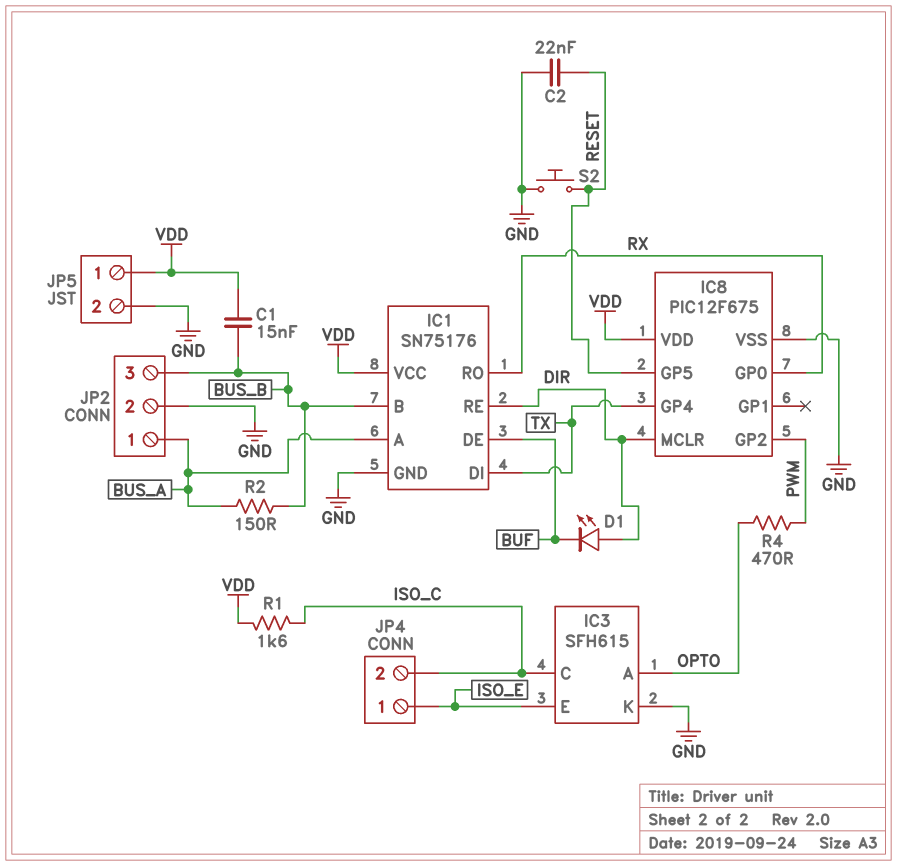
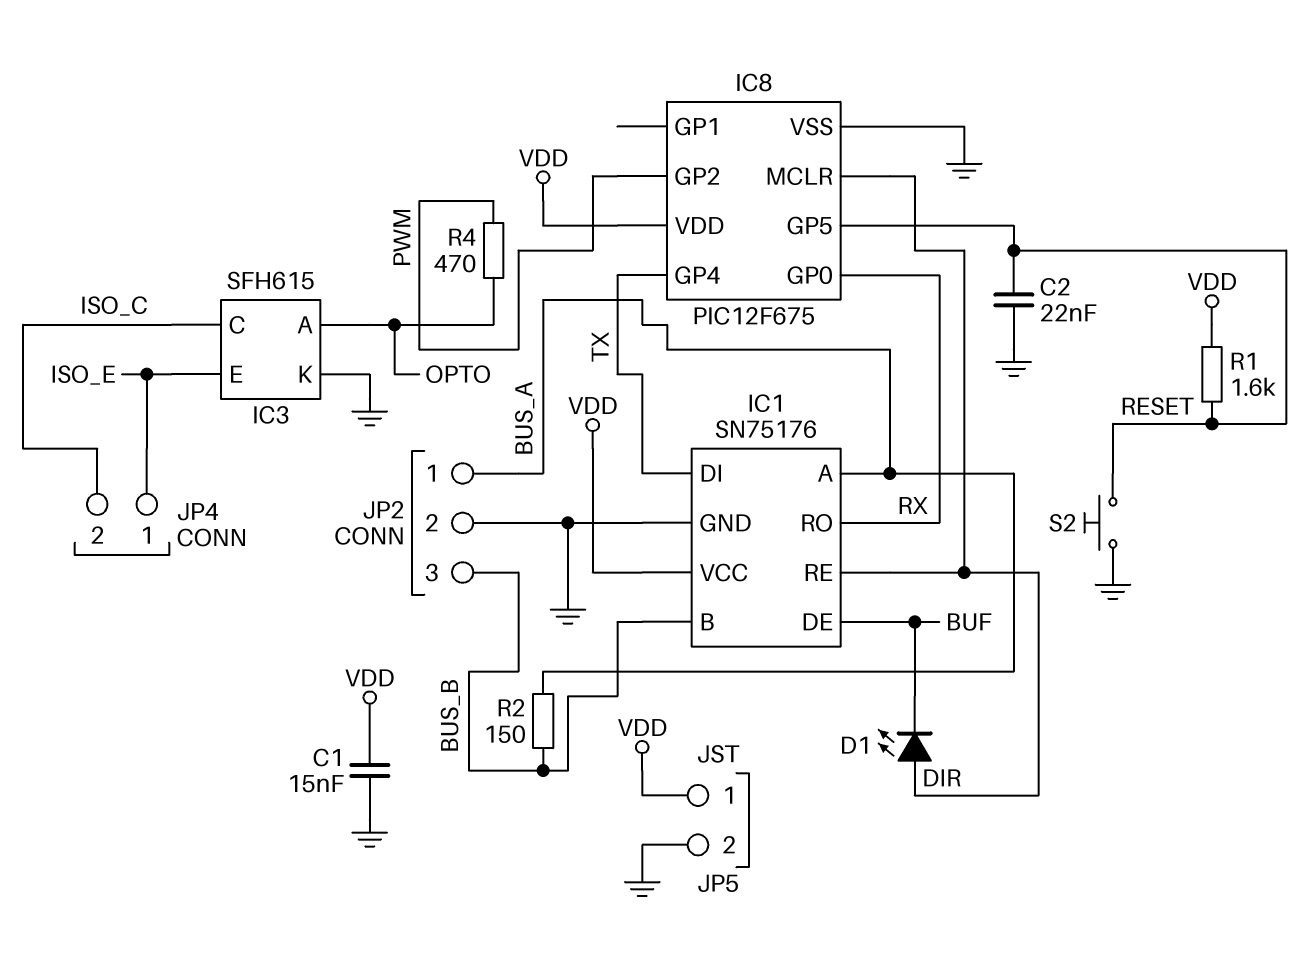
C1: 15nF (BUS_B, VDD) -> 15nF (GND, VDD)
R1: 1.6k (ISO_C, VDD) -> 1.6k (RESET, VDD)

